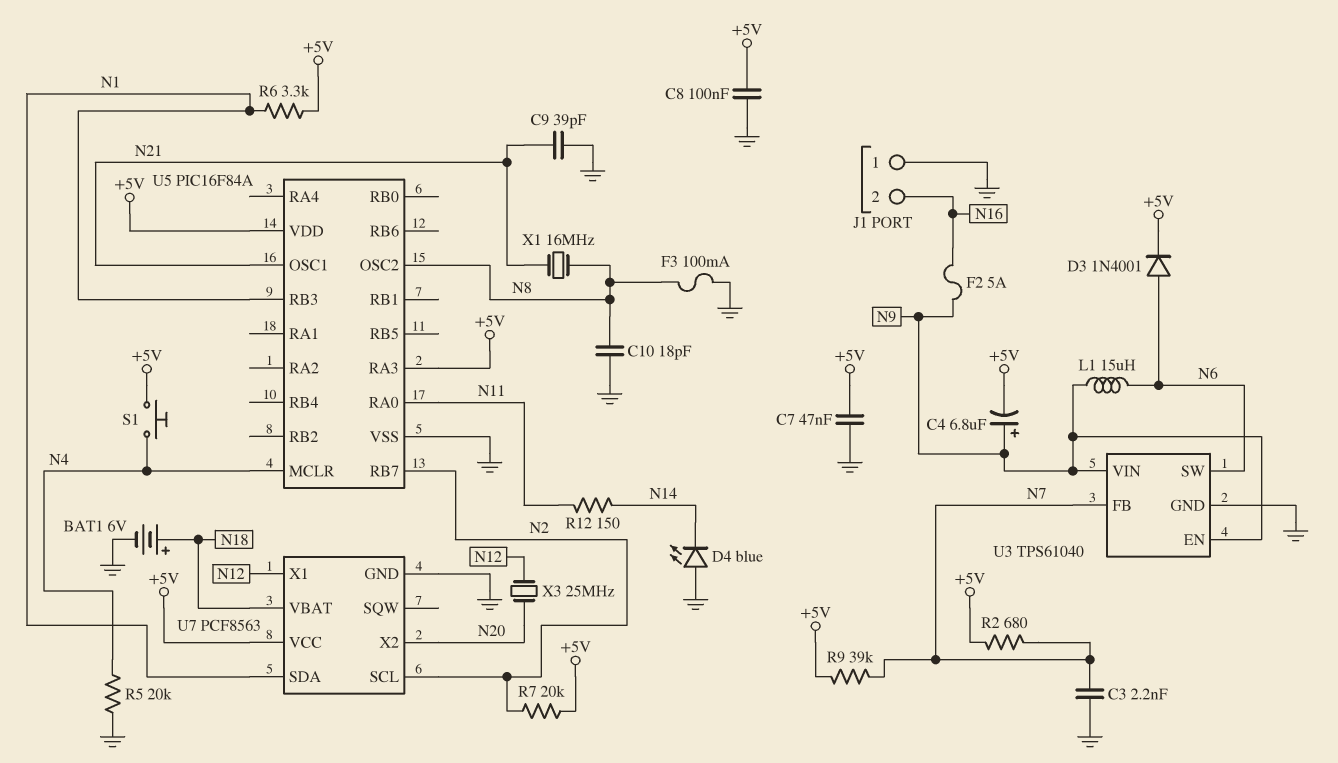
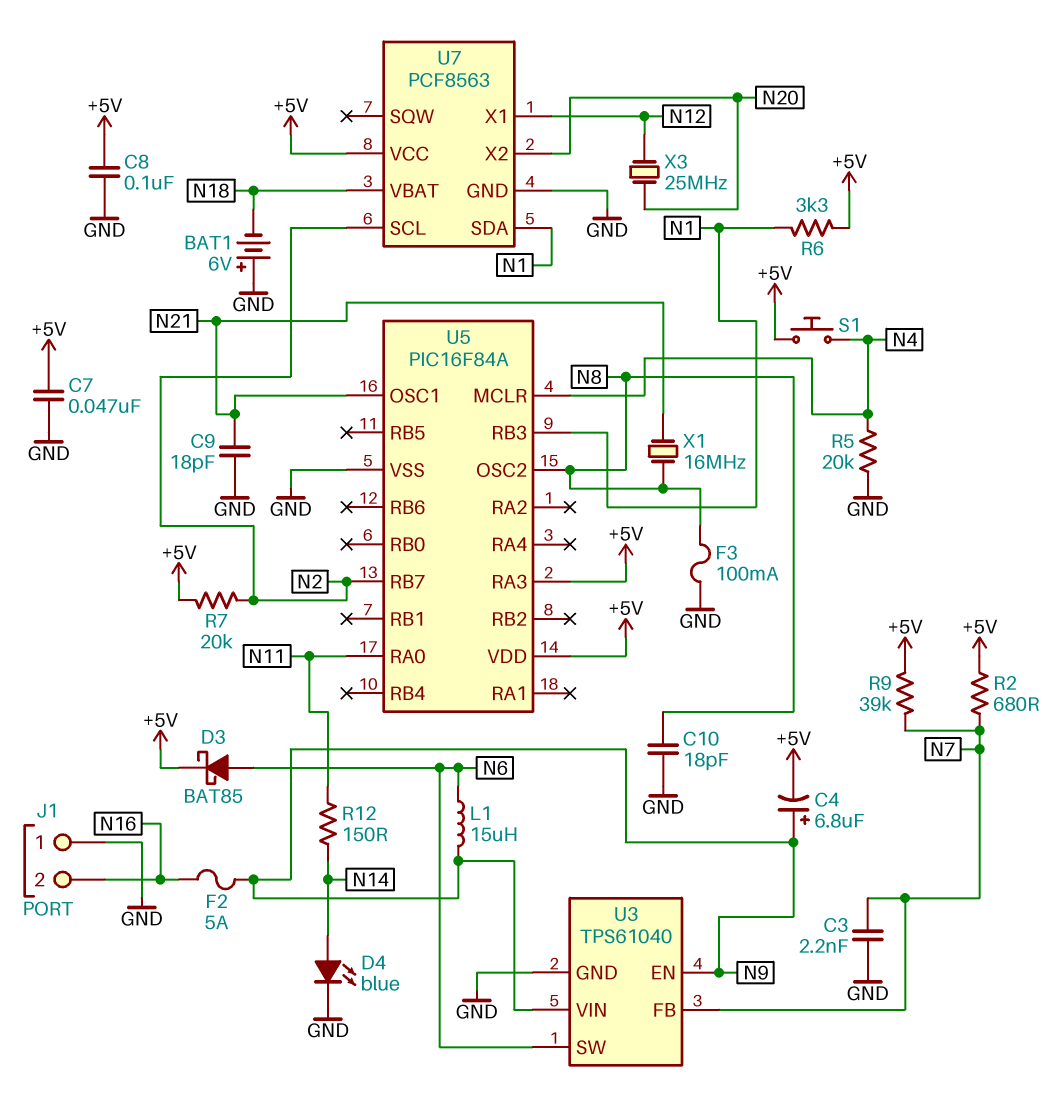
BAT1: 6V (plus N18, minus GND) -> 6V (plus GND, minus N18)
C9: 39pF (GND, N21) -> 18pF (GND, N21)
D3: diode 1N4001 (A N6, K +5V) -> schottky BAT85 (A N6, K +5V)
D4: LED blue (A GND, K N14) -> LED blue (A N14, K GND)

